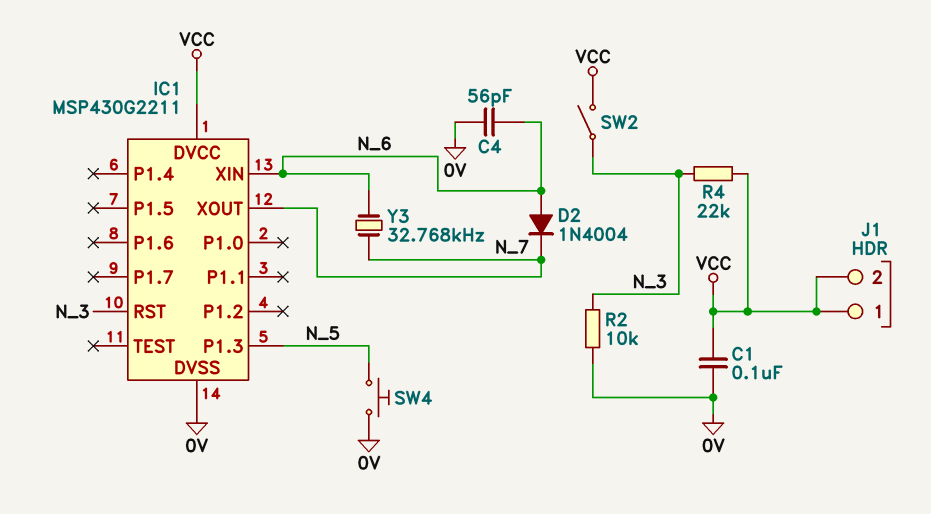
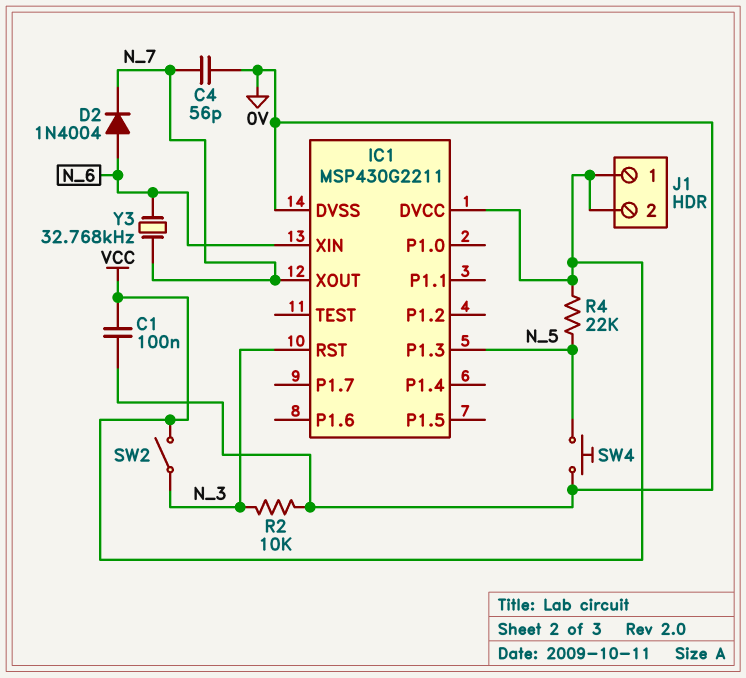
C4: 56pF (0V, N_6) -> 56pF (0V, N_7)
R4: 22k (N_3, VCC) -> 22k (N_5, VCC)

